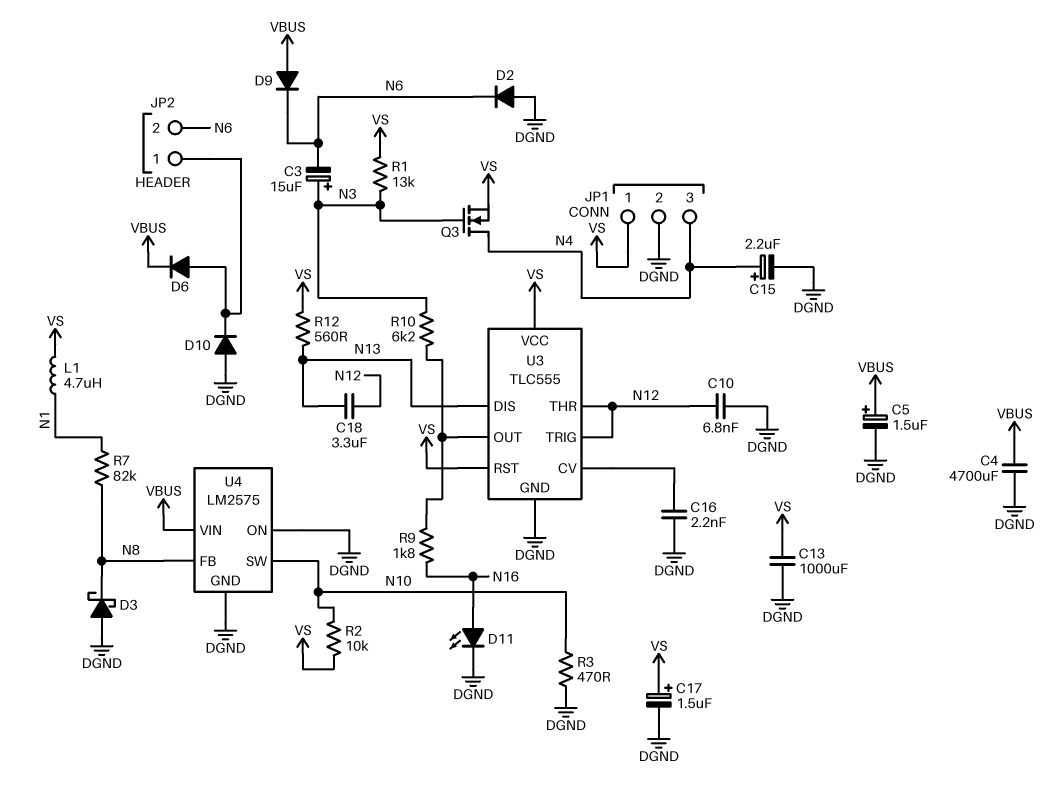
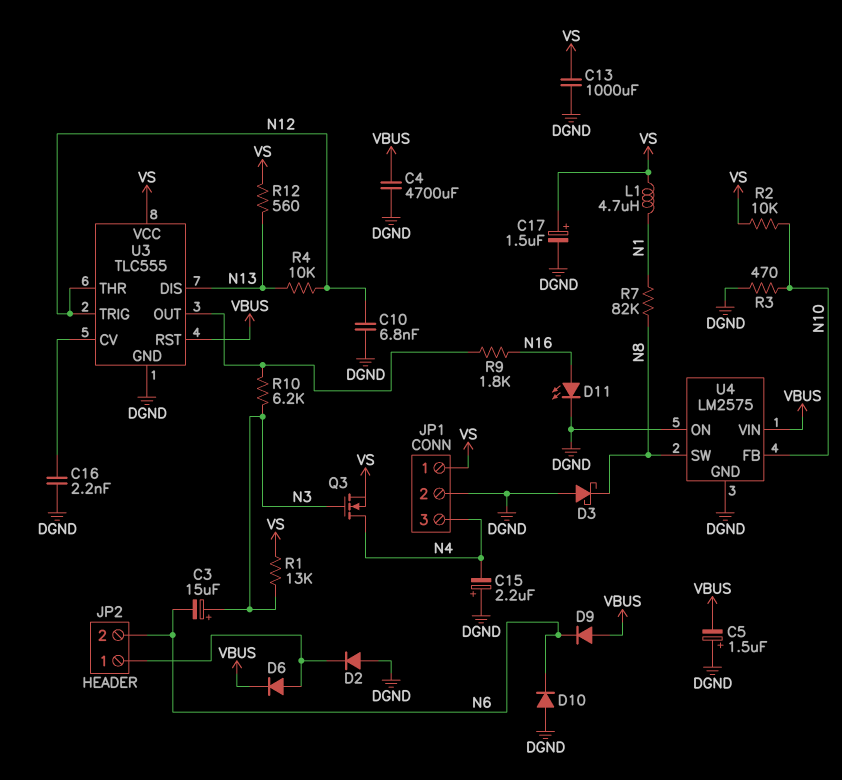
C5: 1.5uF (plus VBUS, minus DGND) -> 1.5uF (plus DGND, minus VBUS)
C15: 2.2uF (plus N4, minus DGND) -> 2.2uF (plus DGND, minus N4)
C18: 3.3uF (N12, N13) -> none
D2: diode (A DGND, K N6) -> diode (A DGND, K JP2/1)
D10: diode (A DGND, K JP2/1) -> diode (A DGND, K N6)
R4: none -> 10k (N12, N13)
U3 pin RST: VS -> VBUS
U4 pin FB: N8 -> N10
U4 pin SW: N10 -> N8

